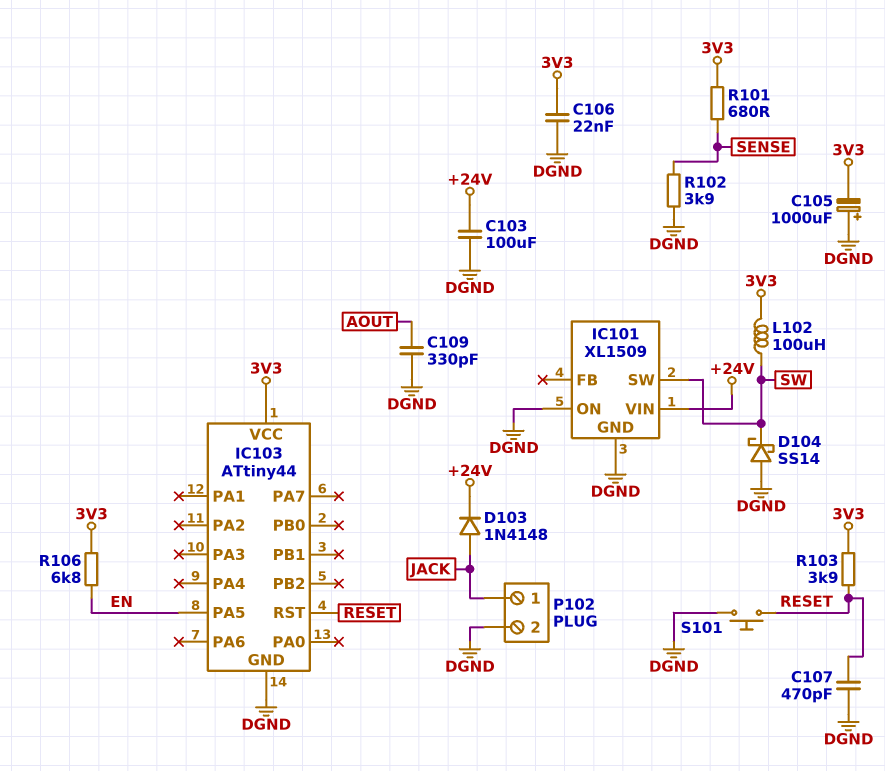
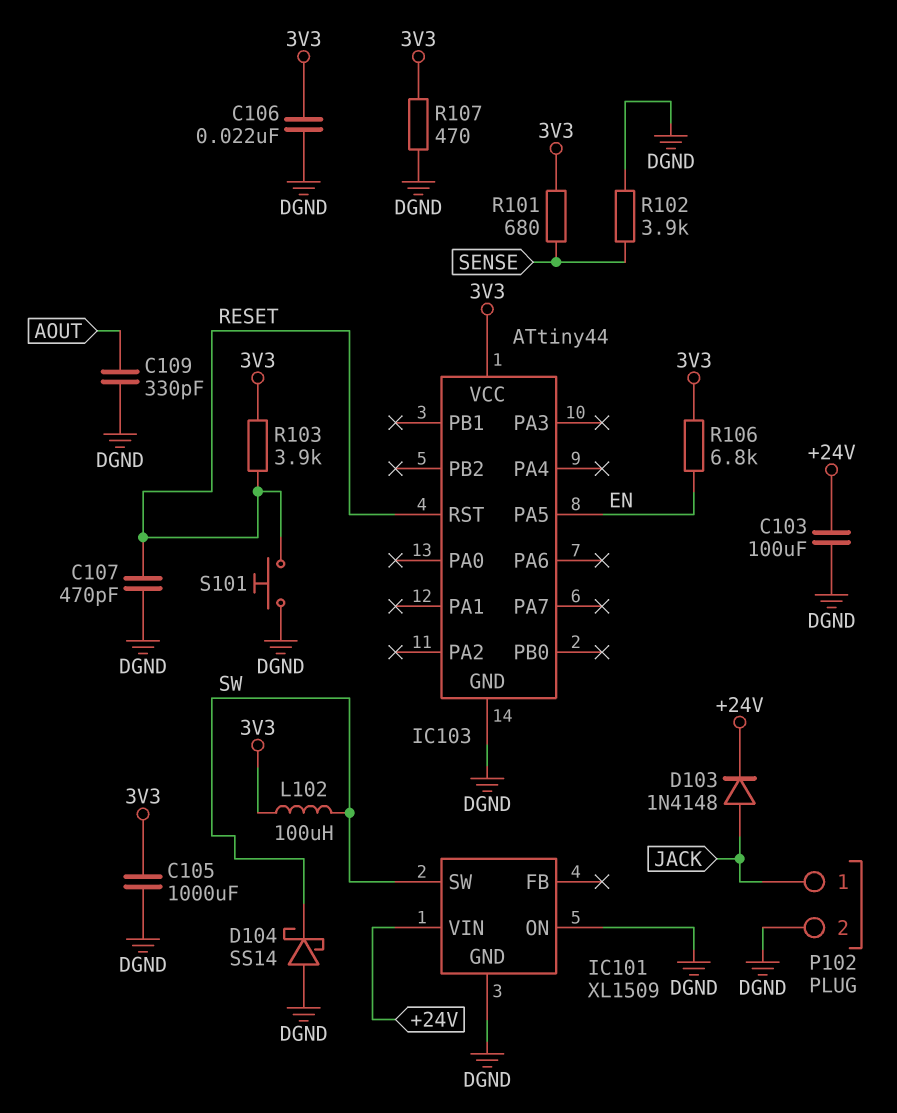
C105: 1000uF (plus DGND, minus 3V3) -> 1000uF (3V3, DGND)
R107: none -> 470 (3V3, DGND)

